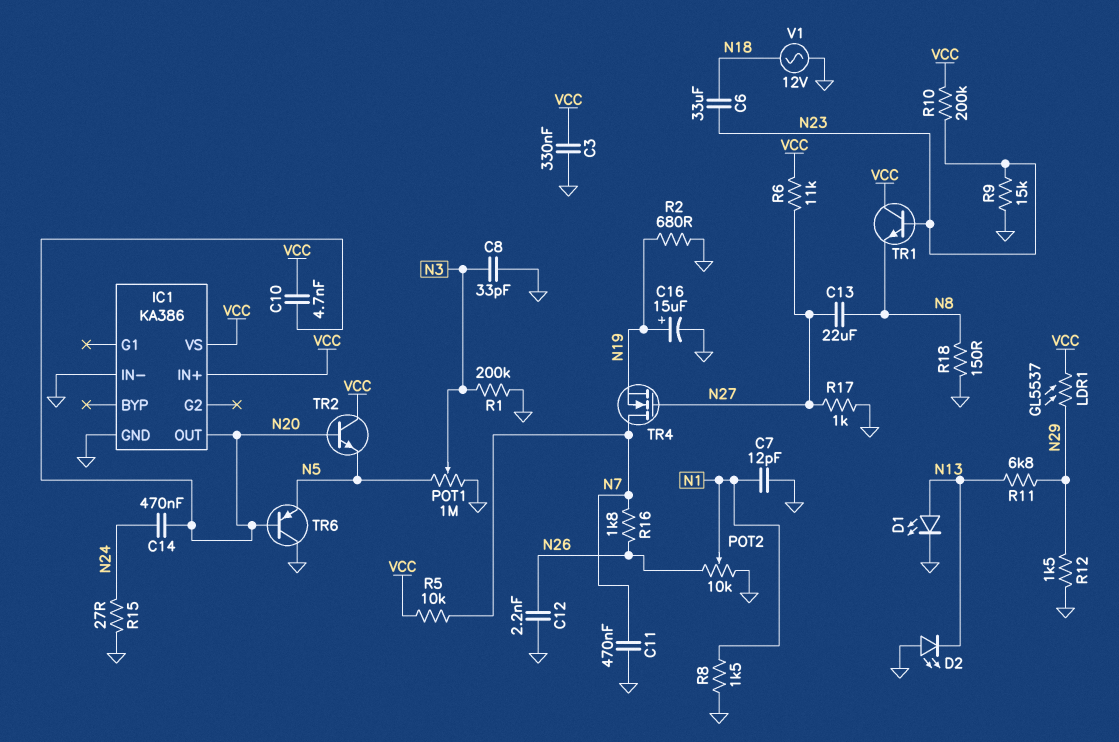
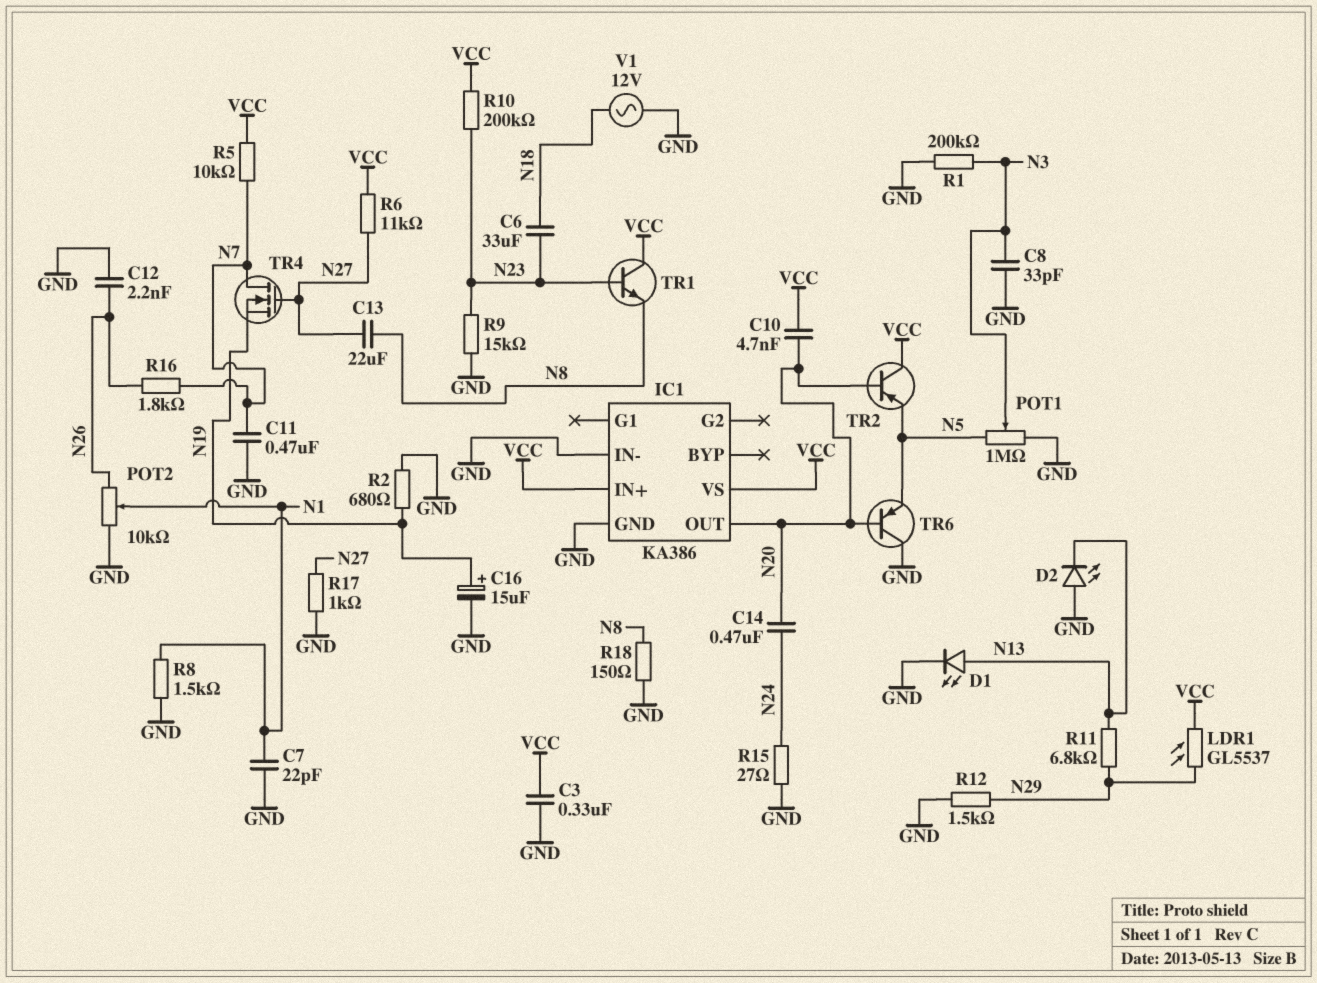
C7: 12pF (GND, N1) -> 22pF (GND, N1)
TR2: NPN (B N20, C VCC, E N5) -> PNP (B N20, C VCC, E N5)

